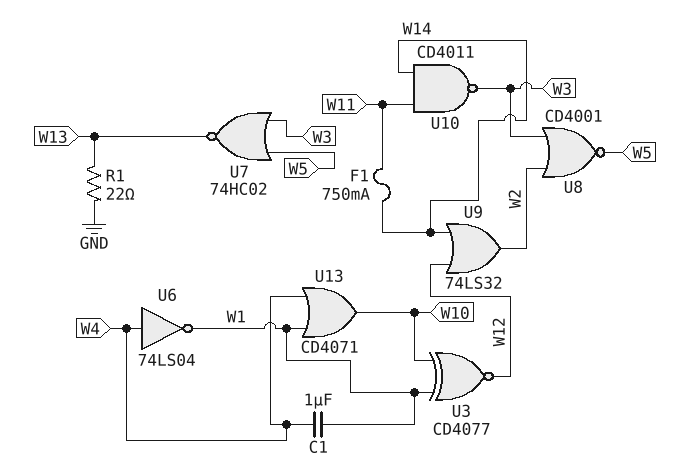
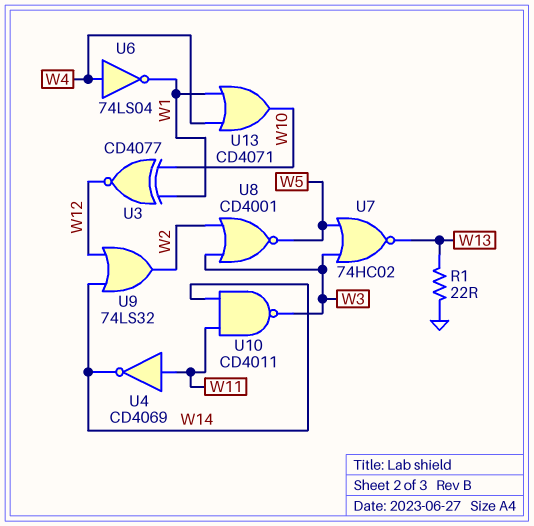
C1: 1uF (W1, W4) -> none
F1: 750mA (W11, W14) -> none
U4: none -> NOT CD4069 (in W11, out W14)

